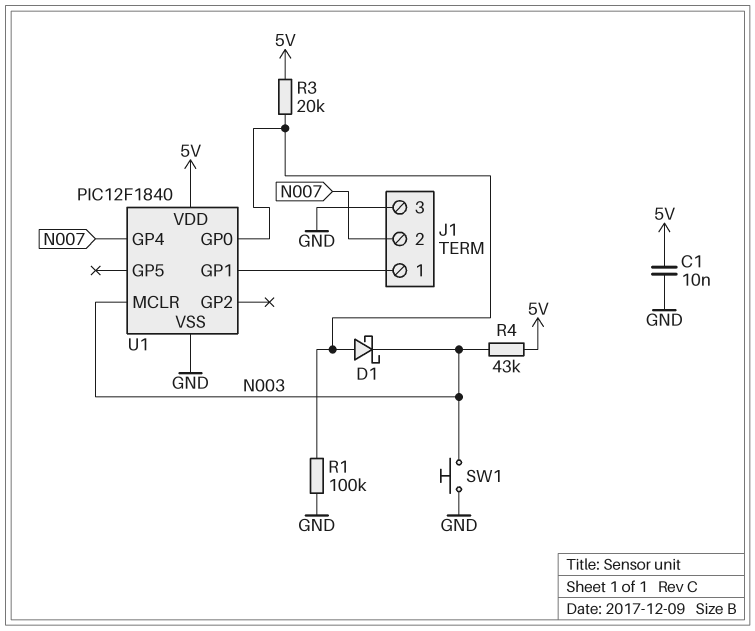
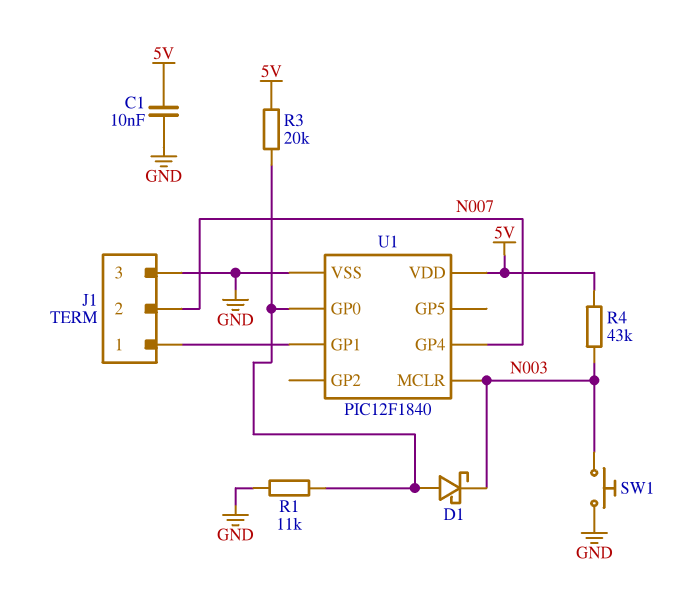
R1: 100k (GND, U1/GP0) -> 11k (GND, U1/GP0)

